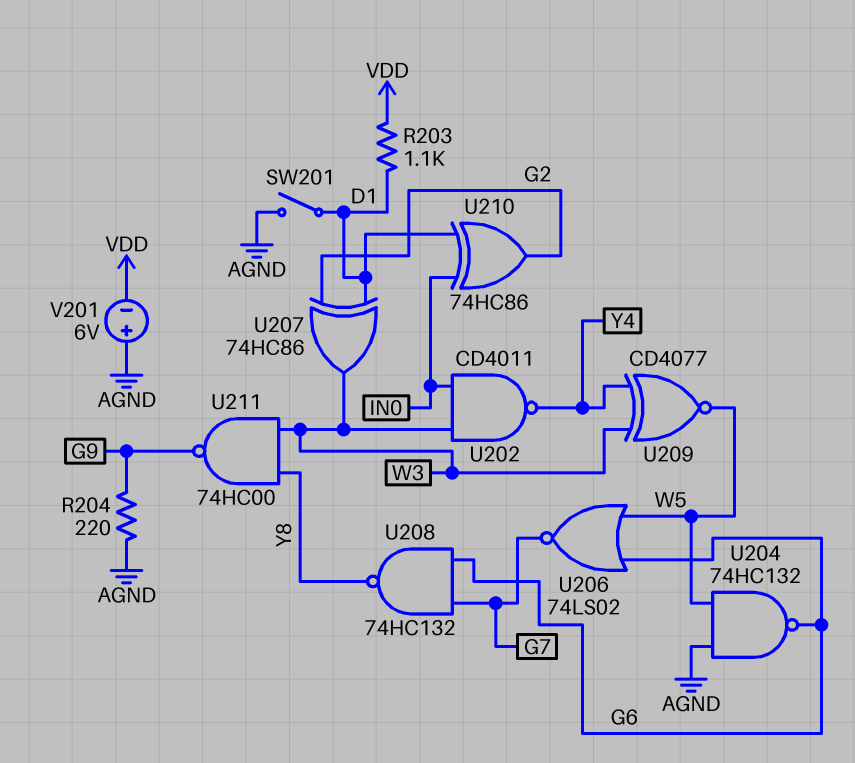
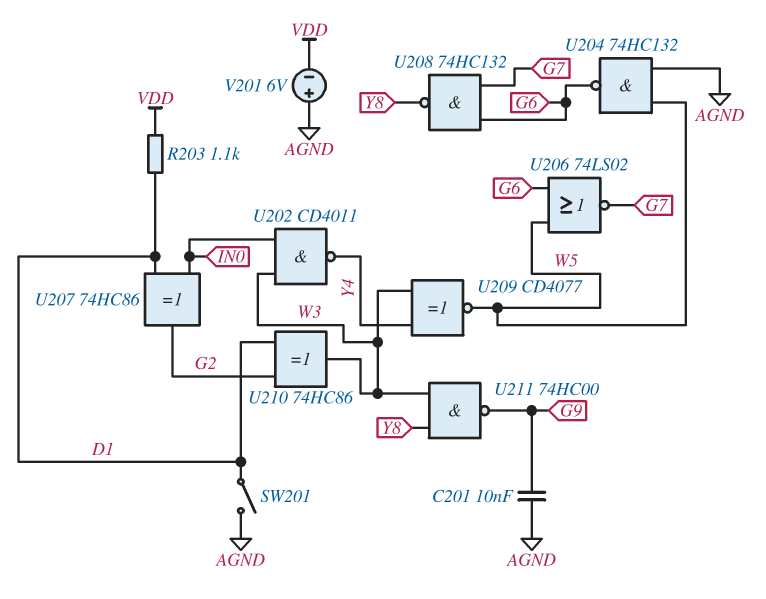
C201: none -> 10nF (AGND, G9)
R204: 220 (AGND, G9) -> none
U207: XOR 74HC86 (in D1, in G2, out W3) -> XOR 74HC86 (in D1, in IN0, out G2)
U210: XOR 74HC86 (in D1, in IN0, out G2) -> XOR 74HC86 (in D1, in G2, out W3)

